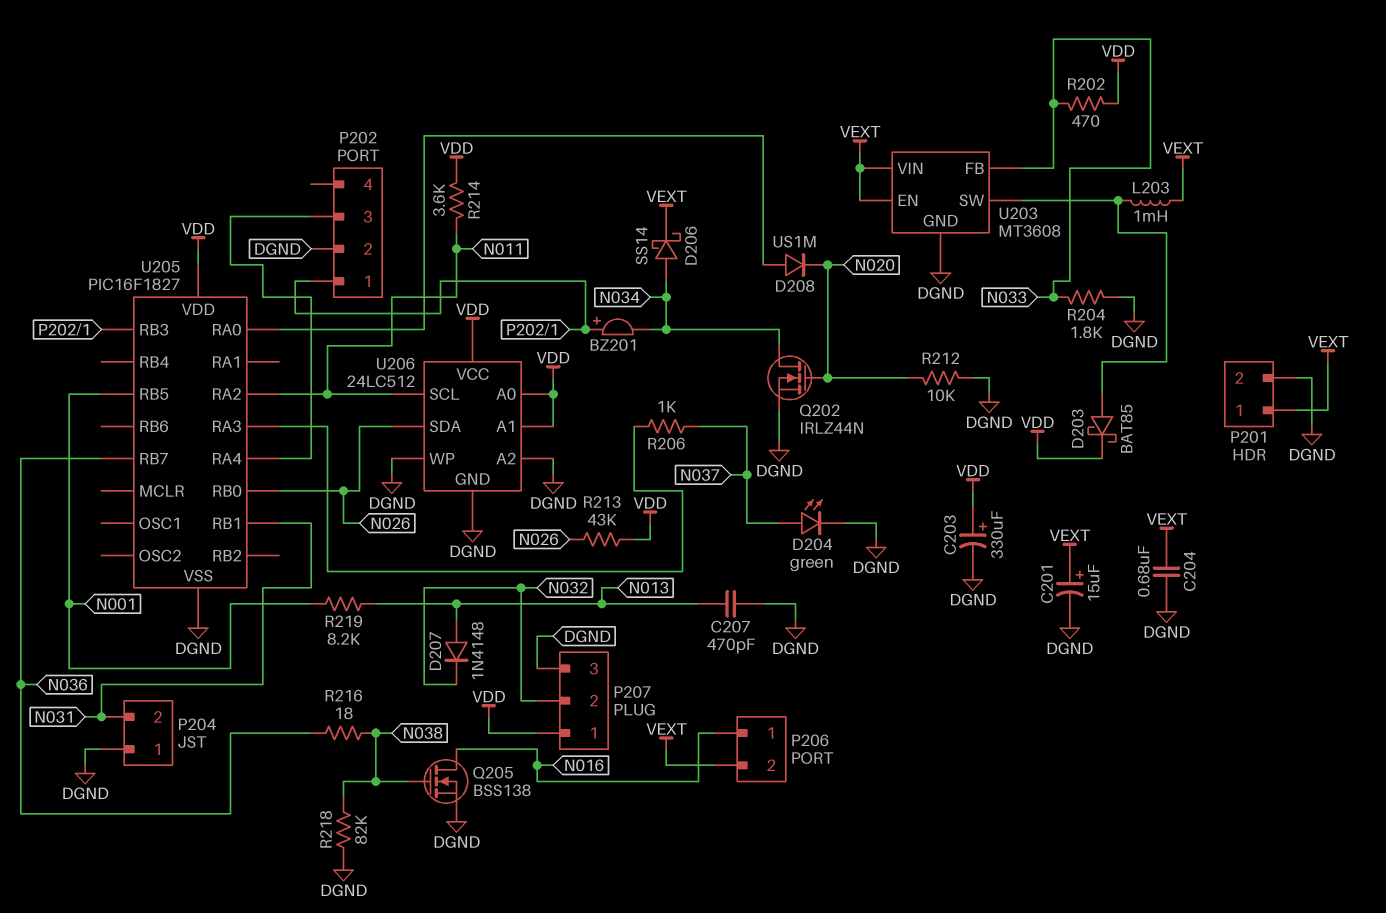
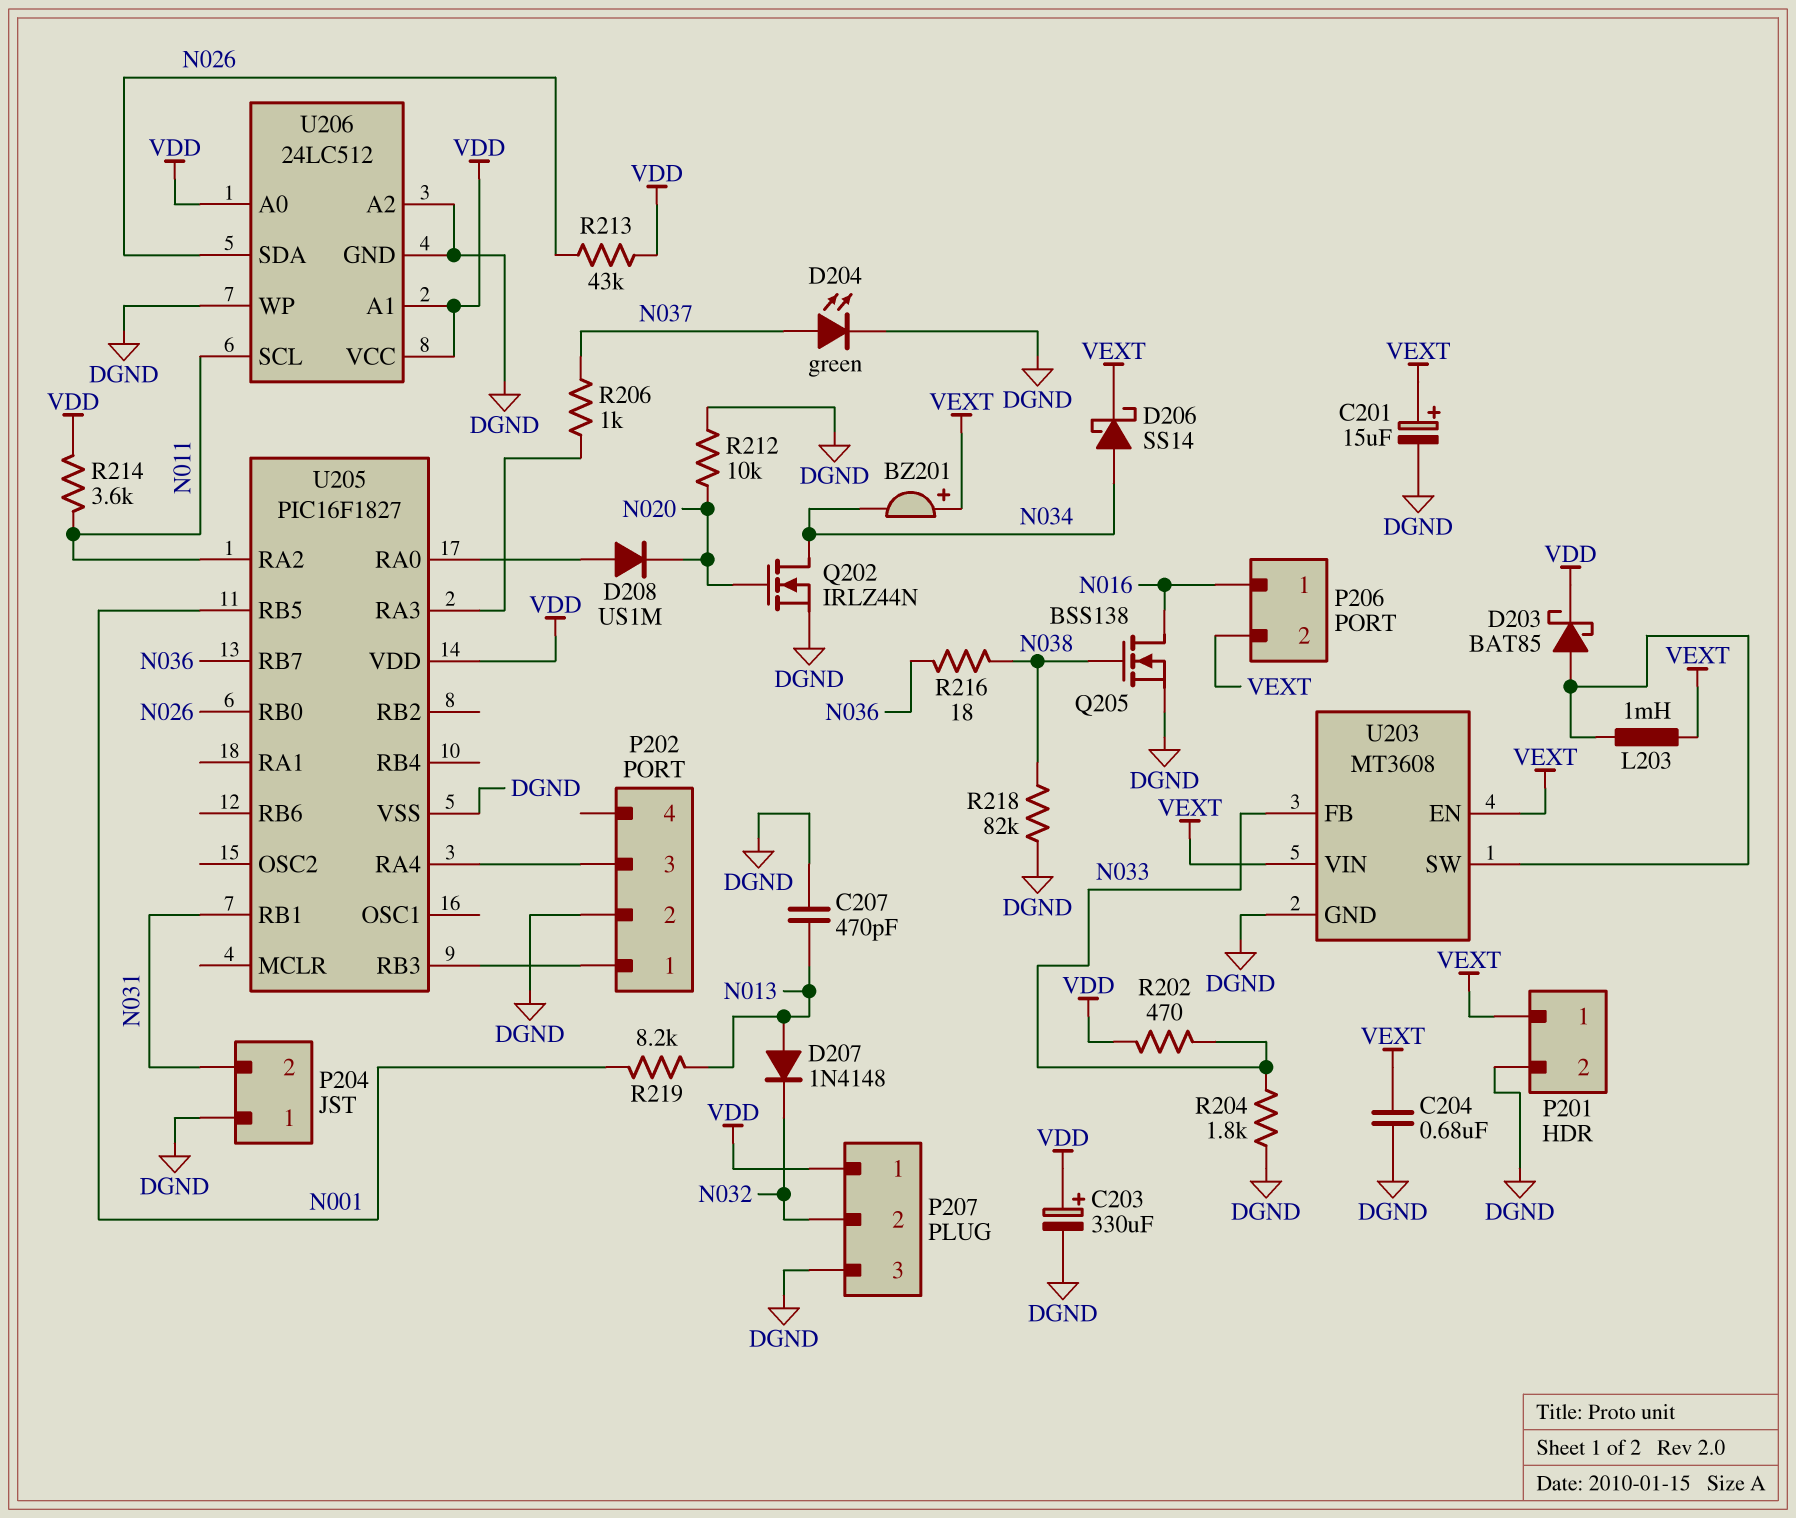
BZ201: buzzer (plus P202/1, minus N034) -> buzzer (plus VEXT, minus N034)

